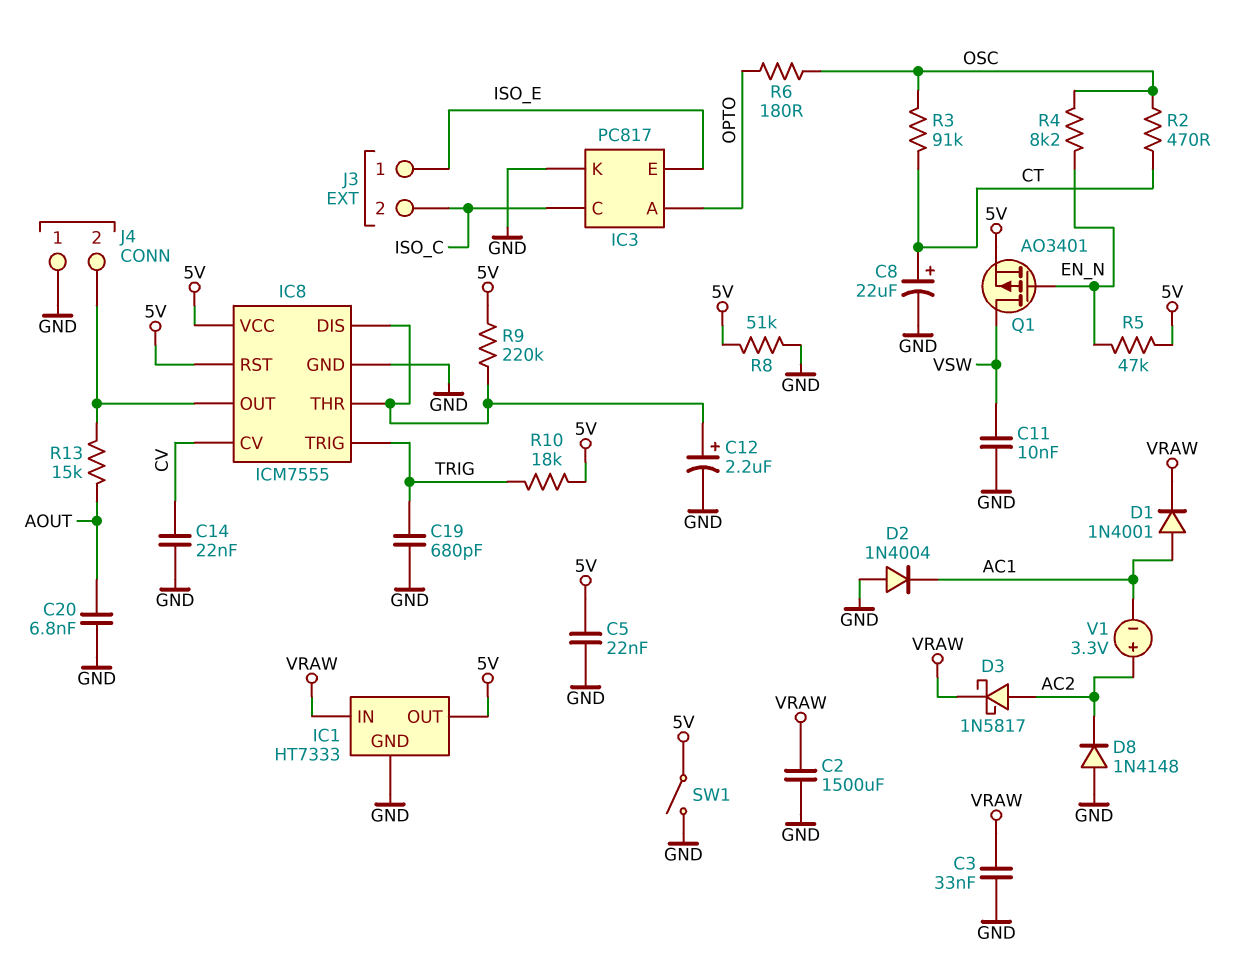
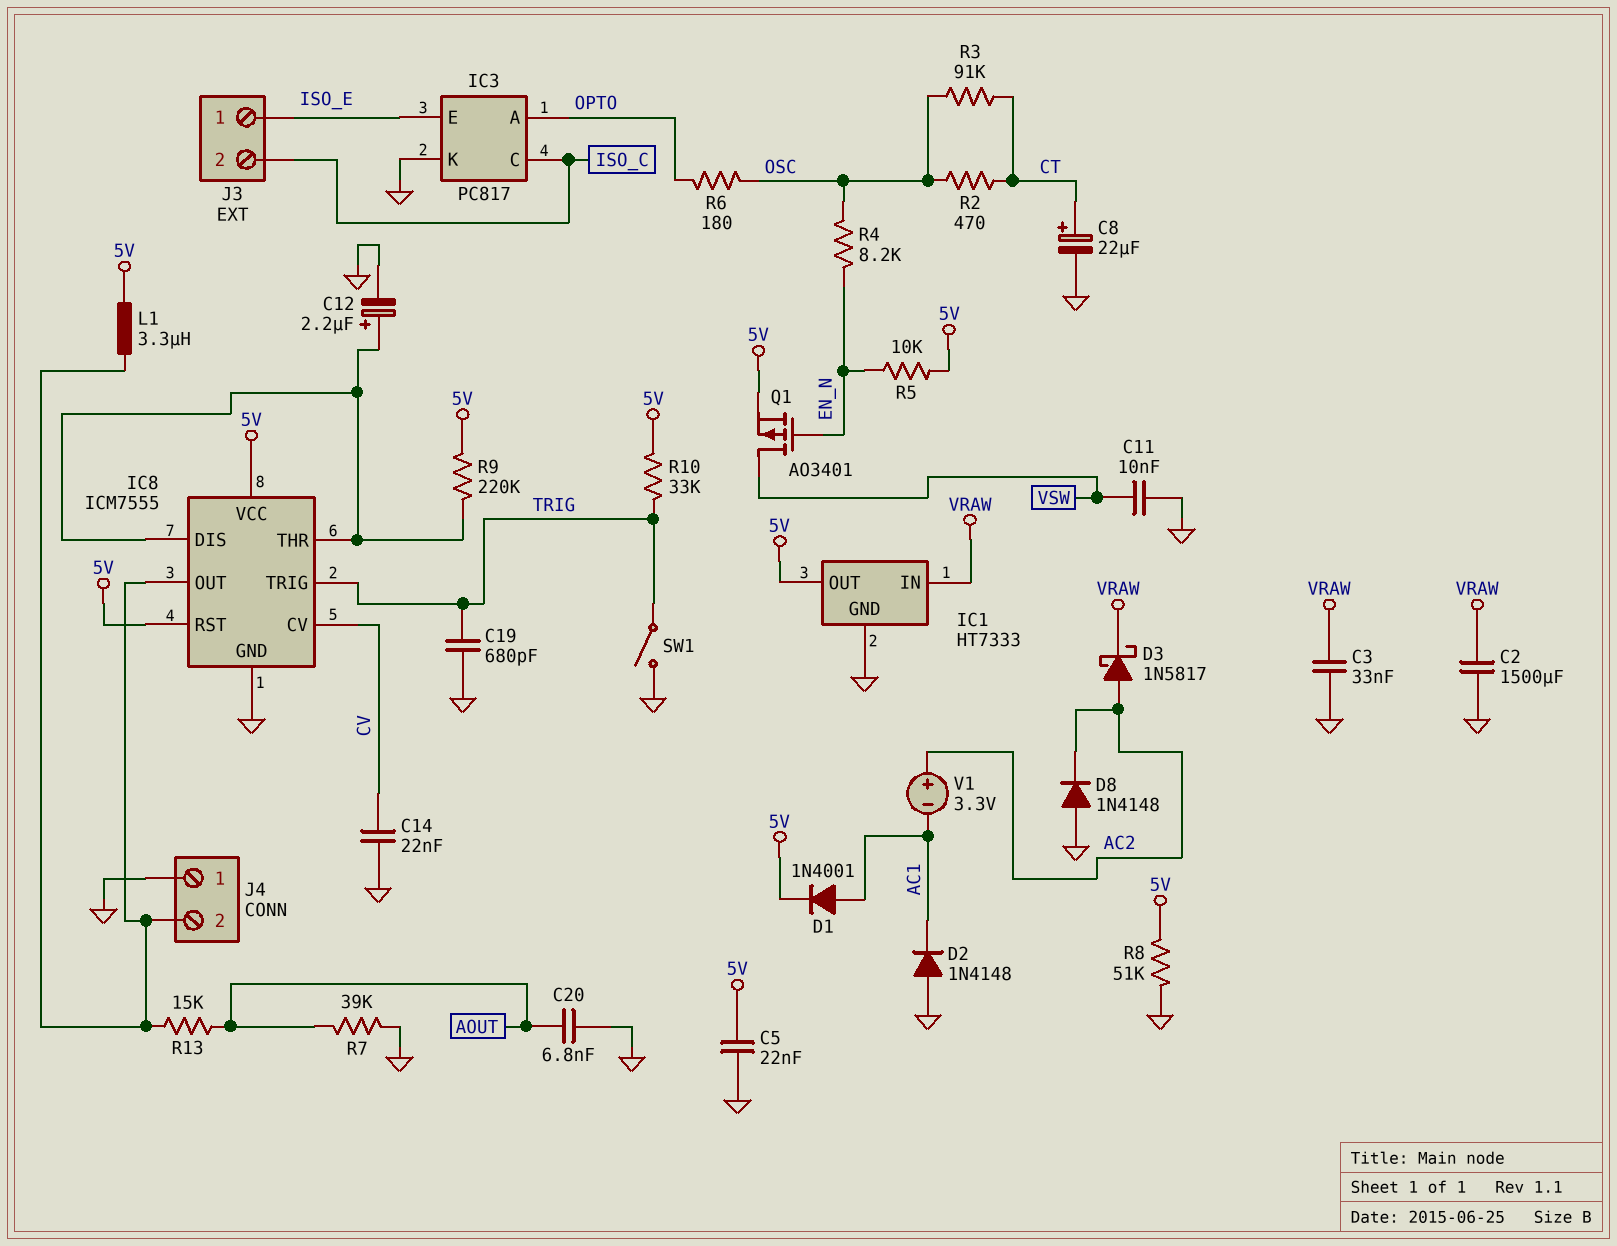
D1: diode 1N4001 (A AC1, K VRAW) -> diode 1N4001 (A AC1, K 5V)
D2: diode 1N4004 (A GND, K AC1) -> diode 1N4148 (A GND, K AC1)
L1: none -> 3.3uH (5V, IC8/OUT)
R5: 47k (5V, EN_N) -> 10k (5V, EN_N)
R7: none -> 39k (AOUT, GND)
R10: 18k (5V, TRIG) -> 33k (5V, TRIG)
SW1: switch (5V, GND) -> switch (GND, TRIG)

